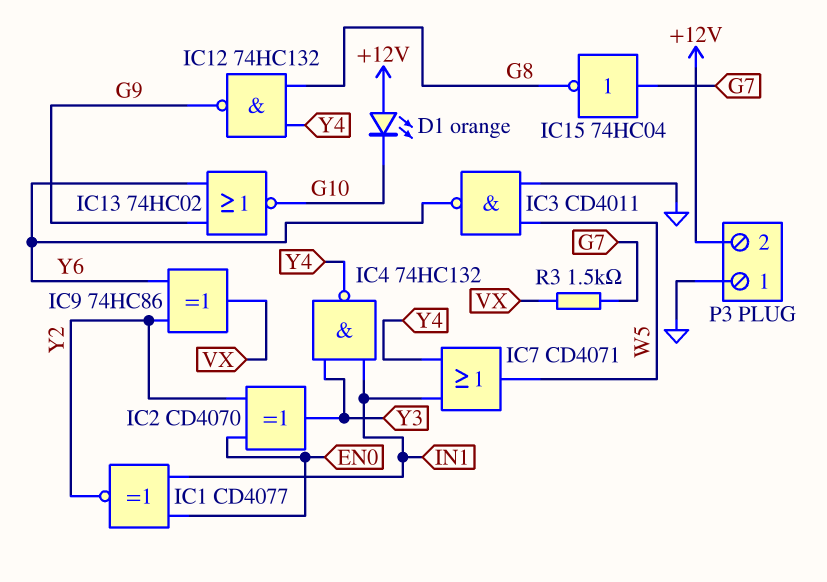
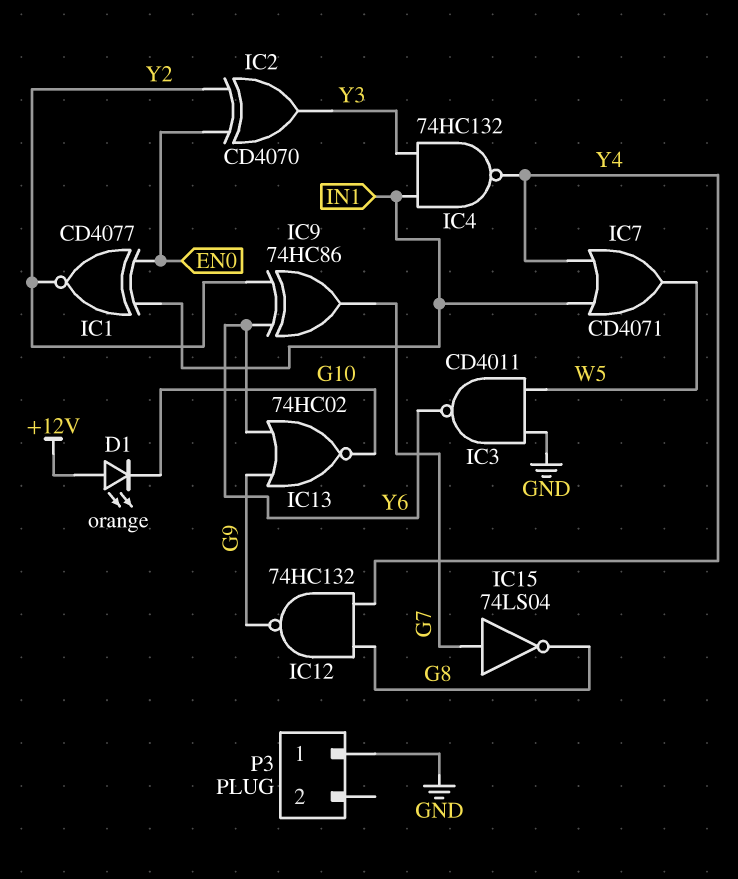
IC9: XOR 74HC86 (in Y2, in Y6, out VX) -> XOR 74HC86 (in Y2, in Y6, out G7)
IC15: NOT 74HC04 (in G7, out G8) -> NOT 74LS04 (in G7, out G8)
P3 pin 2: +12V -> none
R3: 1.5k (G7, VX) -> none

